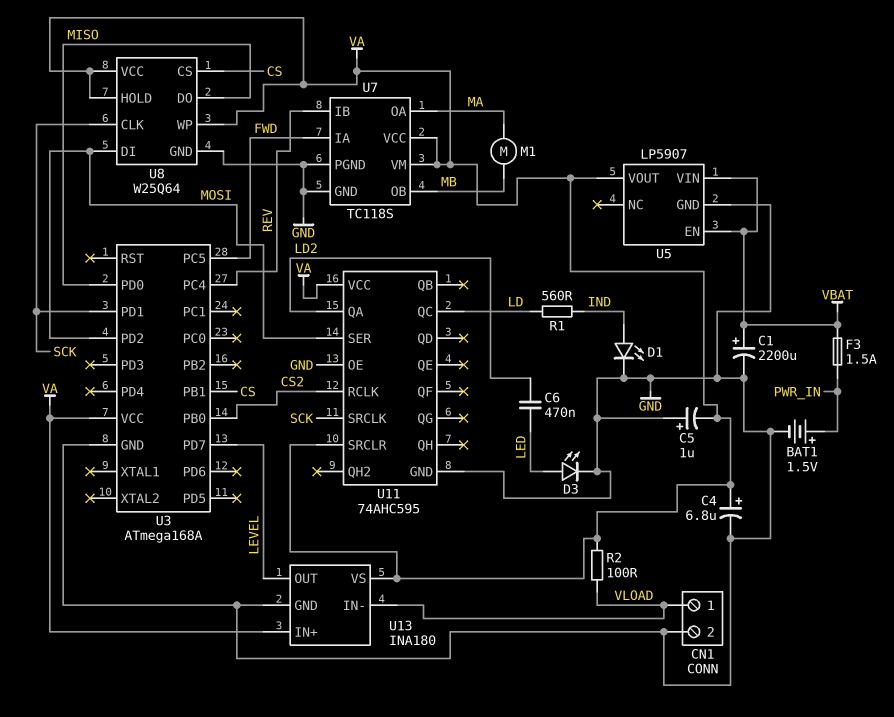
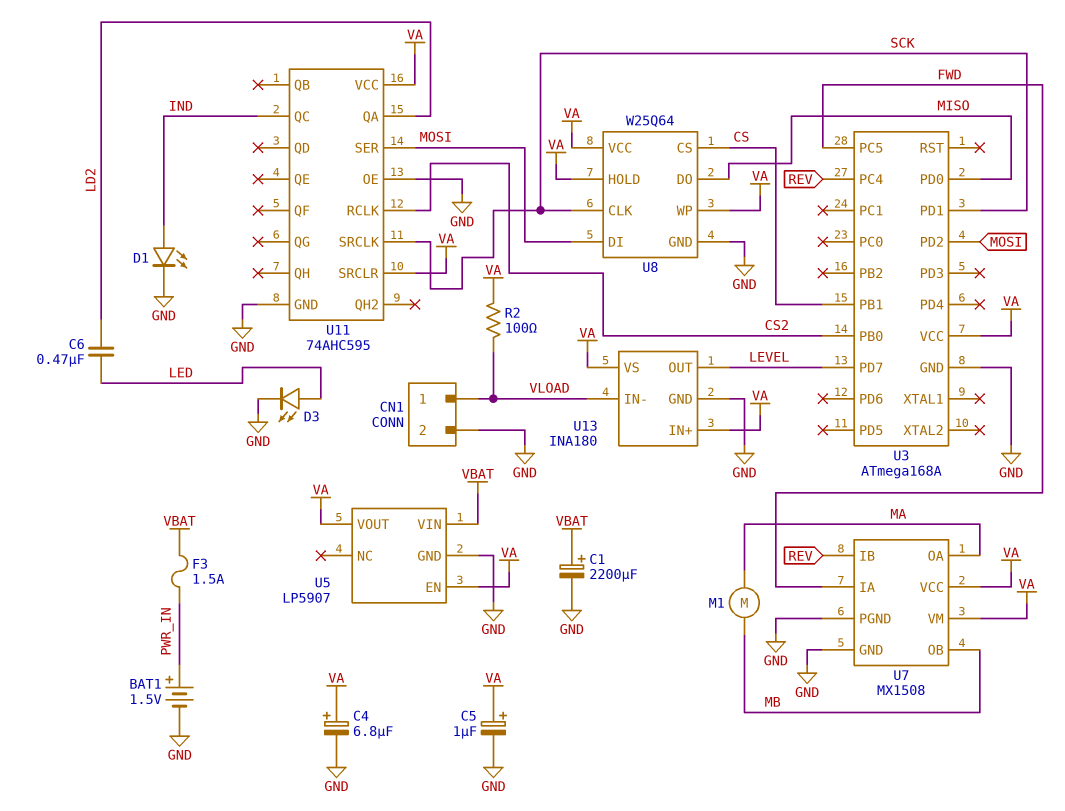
C5: 1uF (plus GND, minus VA) -> 1uF (plus VA, minus GND)
R1: 560 (IND, LD) -> none
U5 pin EN: VBAT -> VA
U7: TC118S -> MX1508
U11 pin QC: LD -> IND

